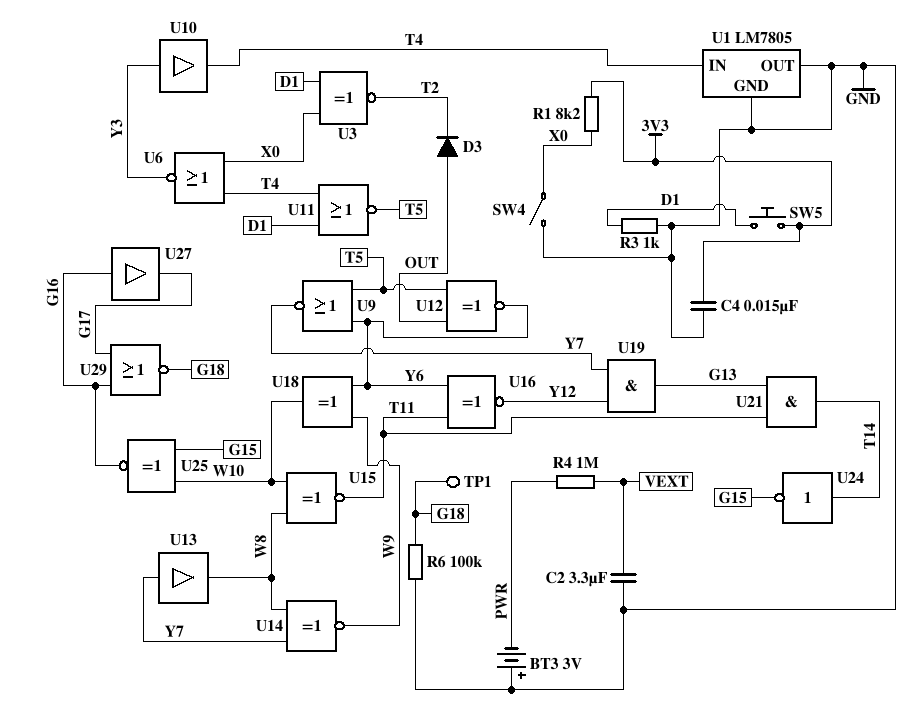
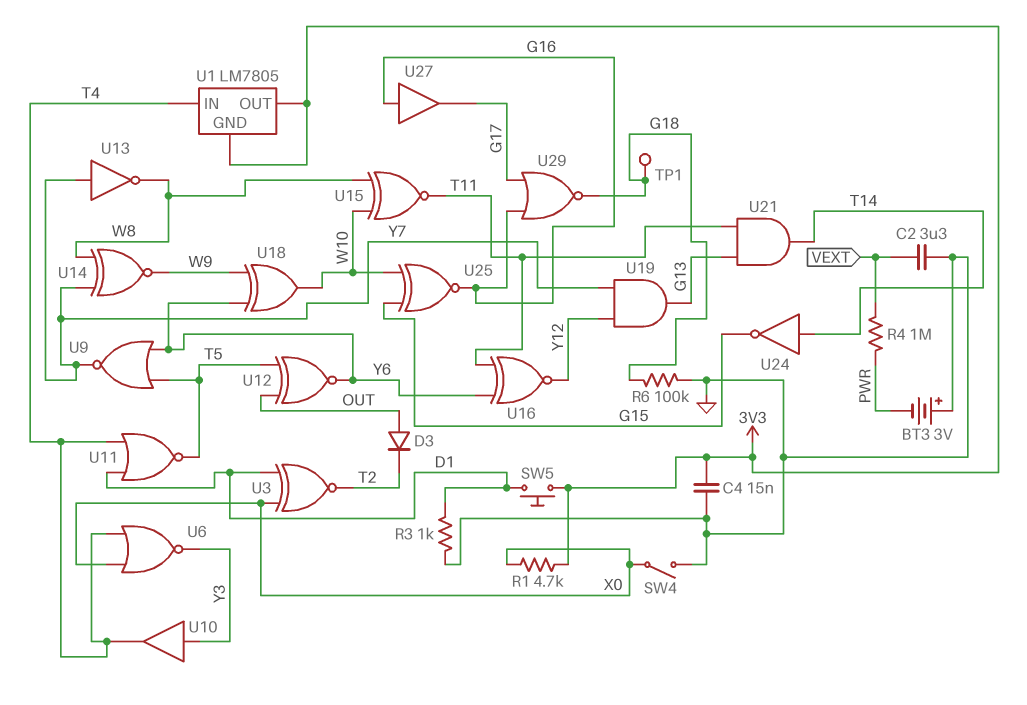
R1: 8.2k (3V3, X0) -> 4.7k (3V3, X0)
U1 pin GND: GND -> 3V3
U1 pin OUT: GND -> 3V3
U13: buffer (in Y7, out W8) -> NOT (in Y7, out W8)

